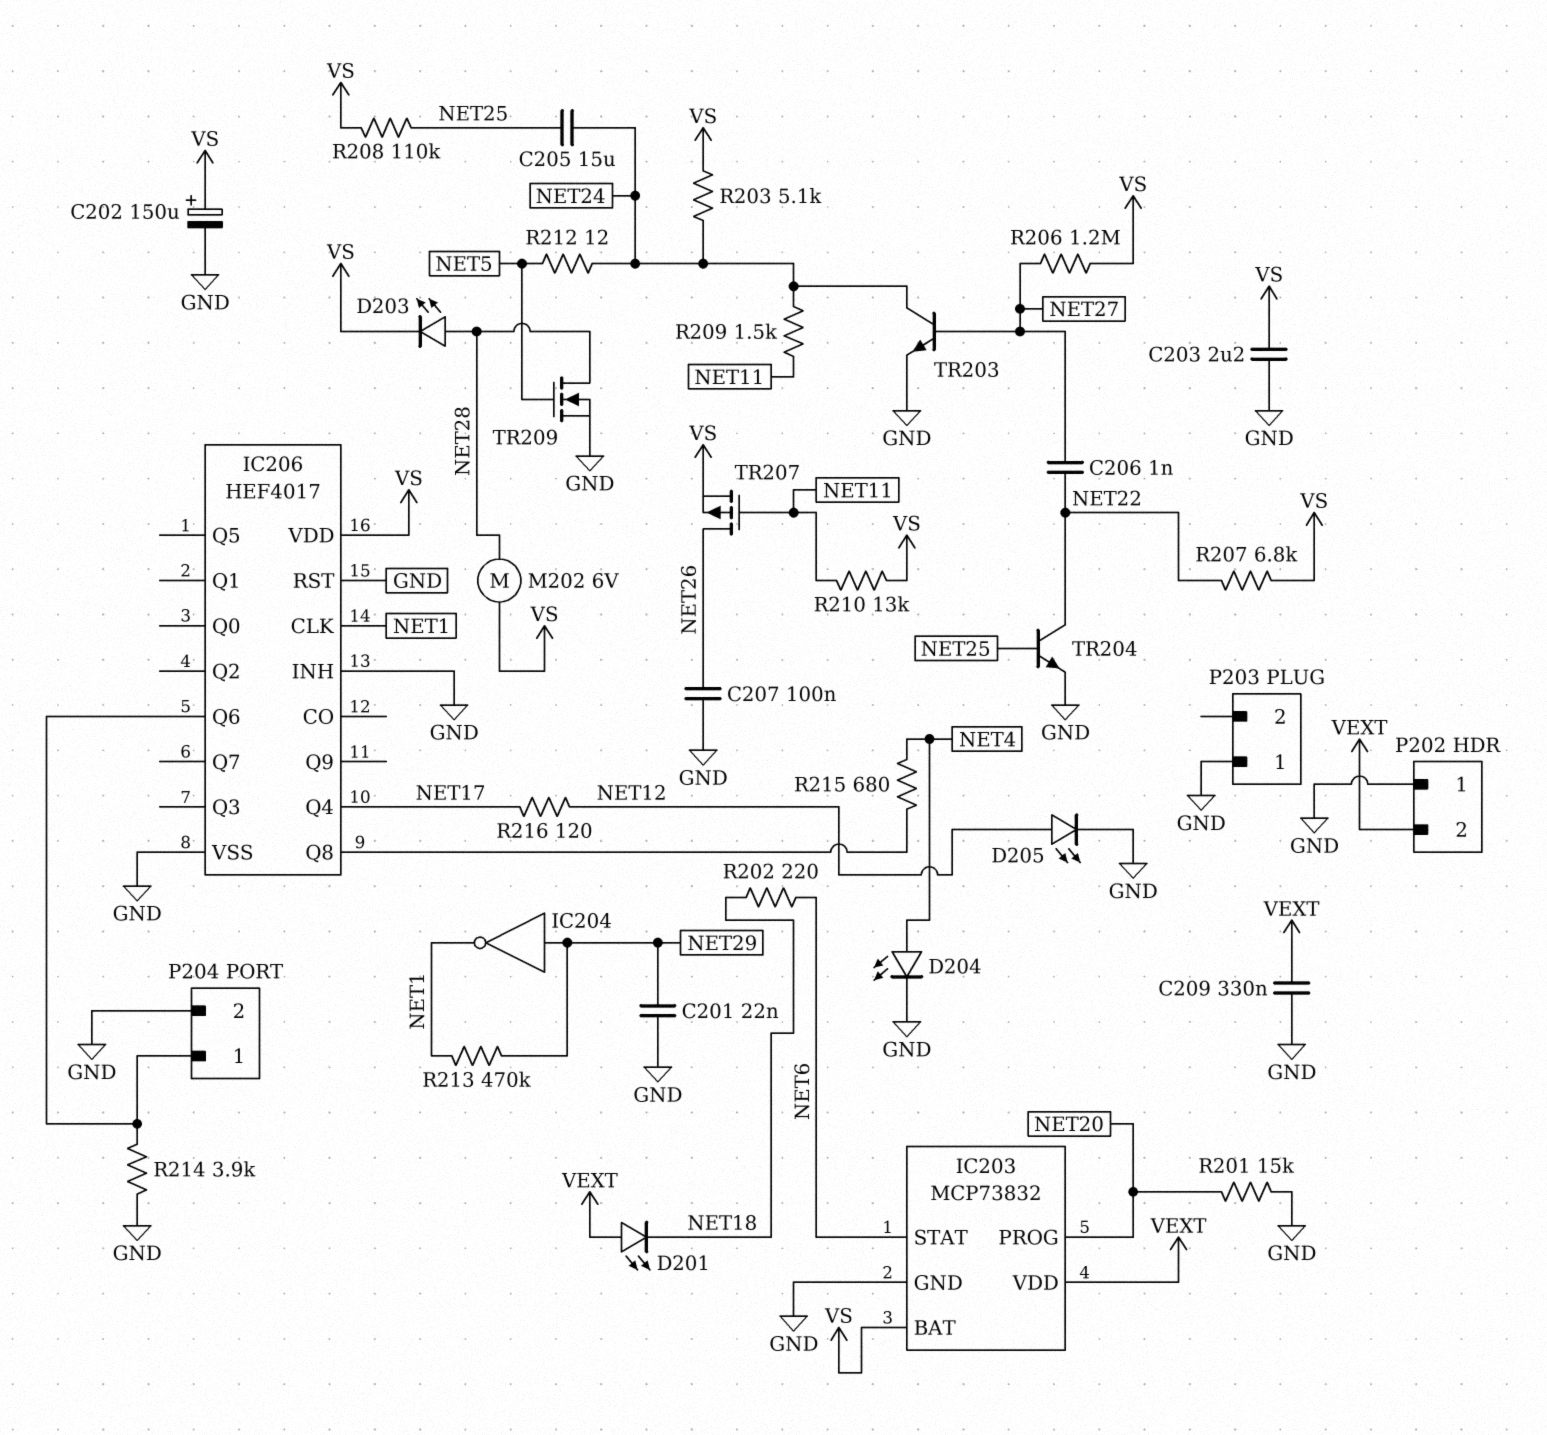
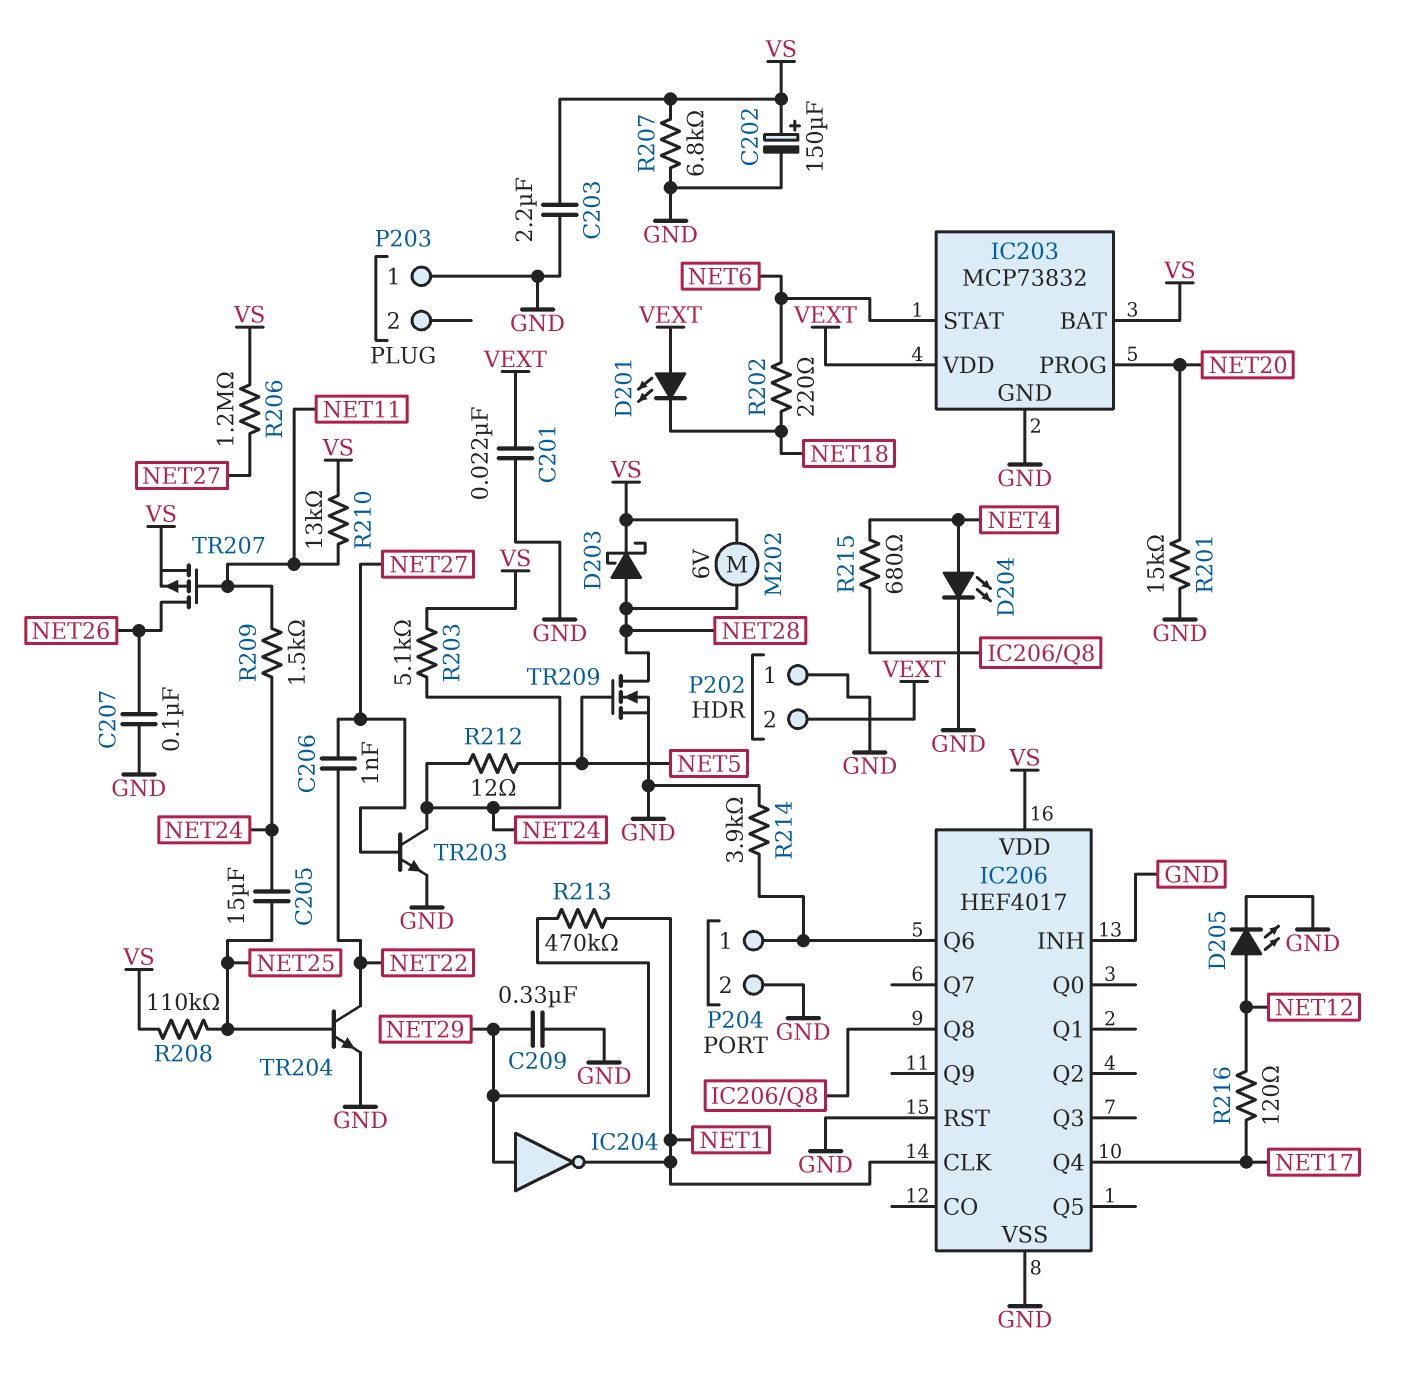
C201: 22nF (GND, NET29) -> 22nF (GND, VEXT)
C209: 330nF (GND, VEXT) -> 330nF (GND, NET29)
D203: LED (A NET28, K VS) -> schottky (A NET28, K VS)
R207: 6.8k (NET22, VS) -> 6.8k (GND, VS)

